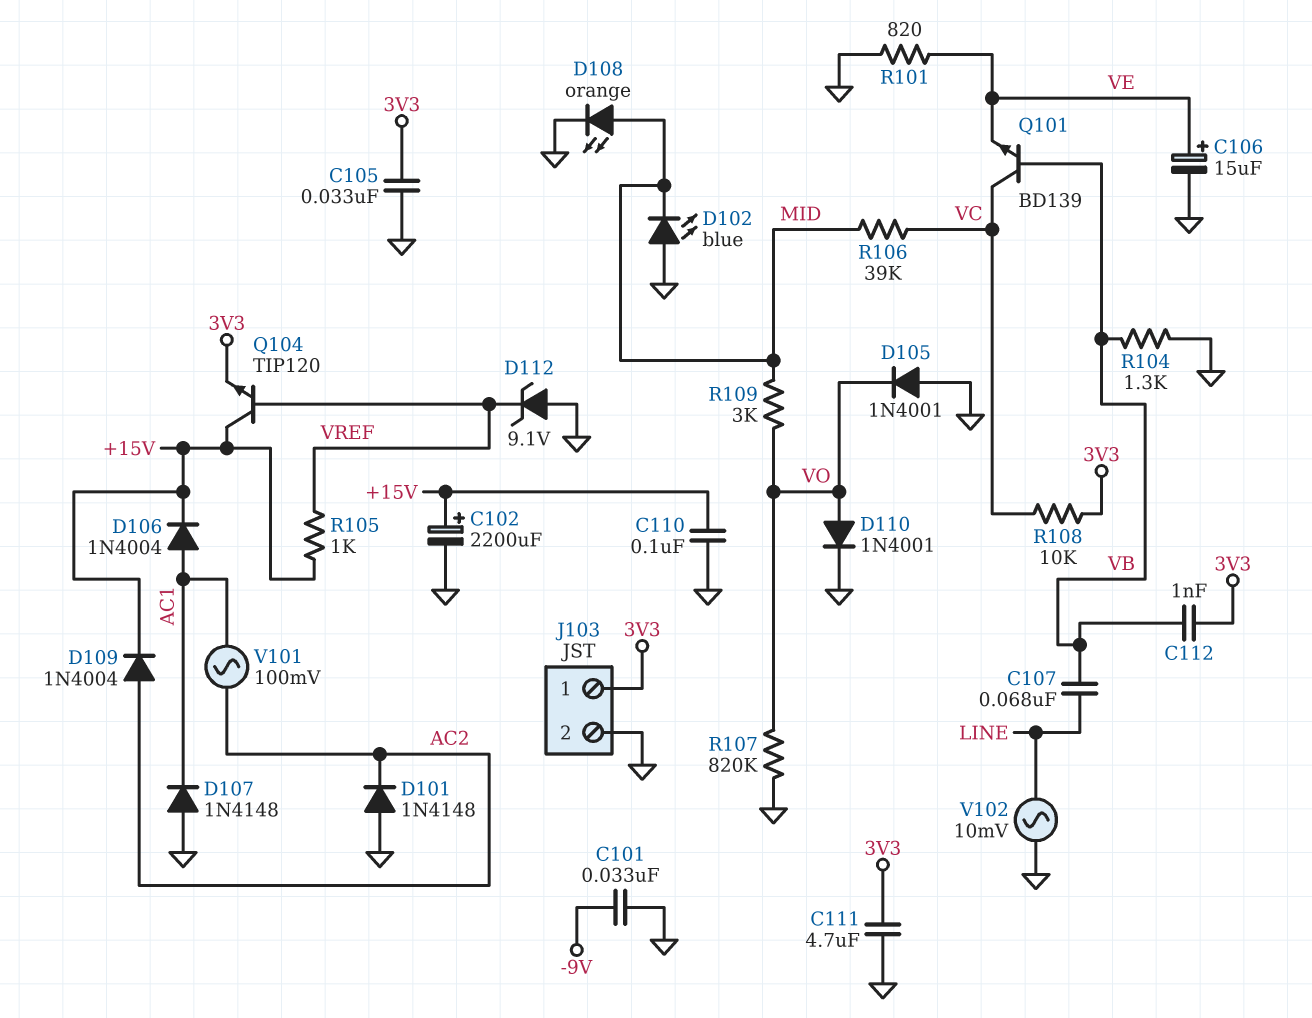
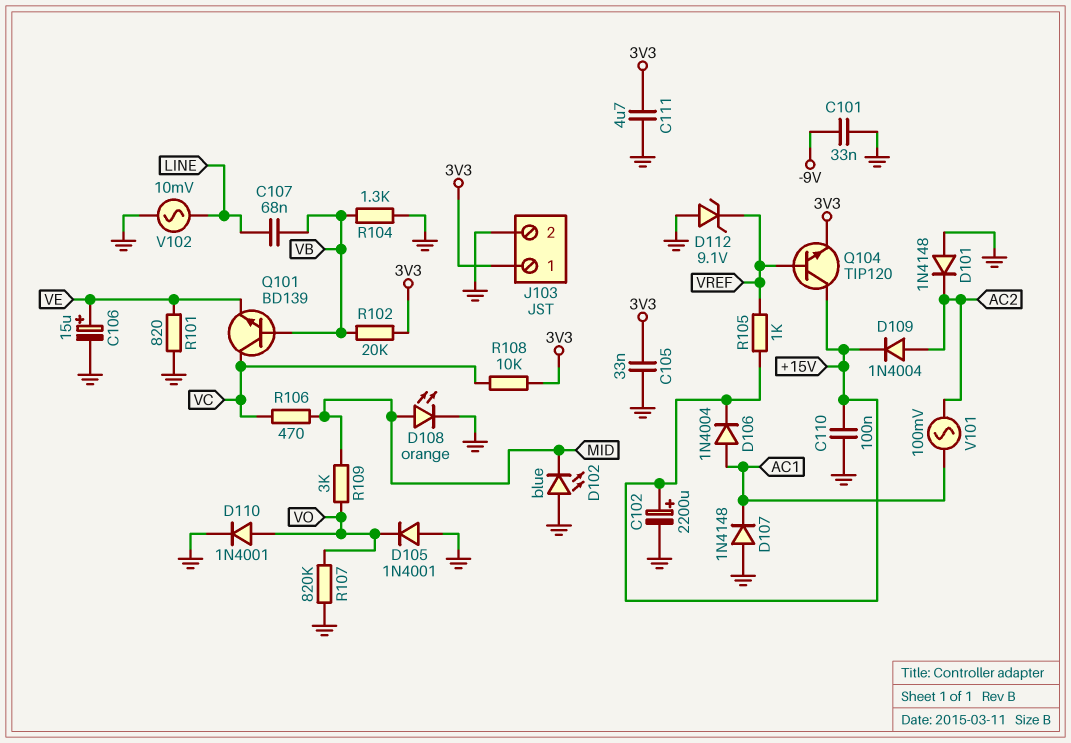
C112: 1nF (3V3, VB) -> none
R102: none -> 20k (3V3, VB)
R106: 39k (MID, VC) -> 470 (MID, VC)

